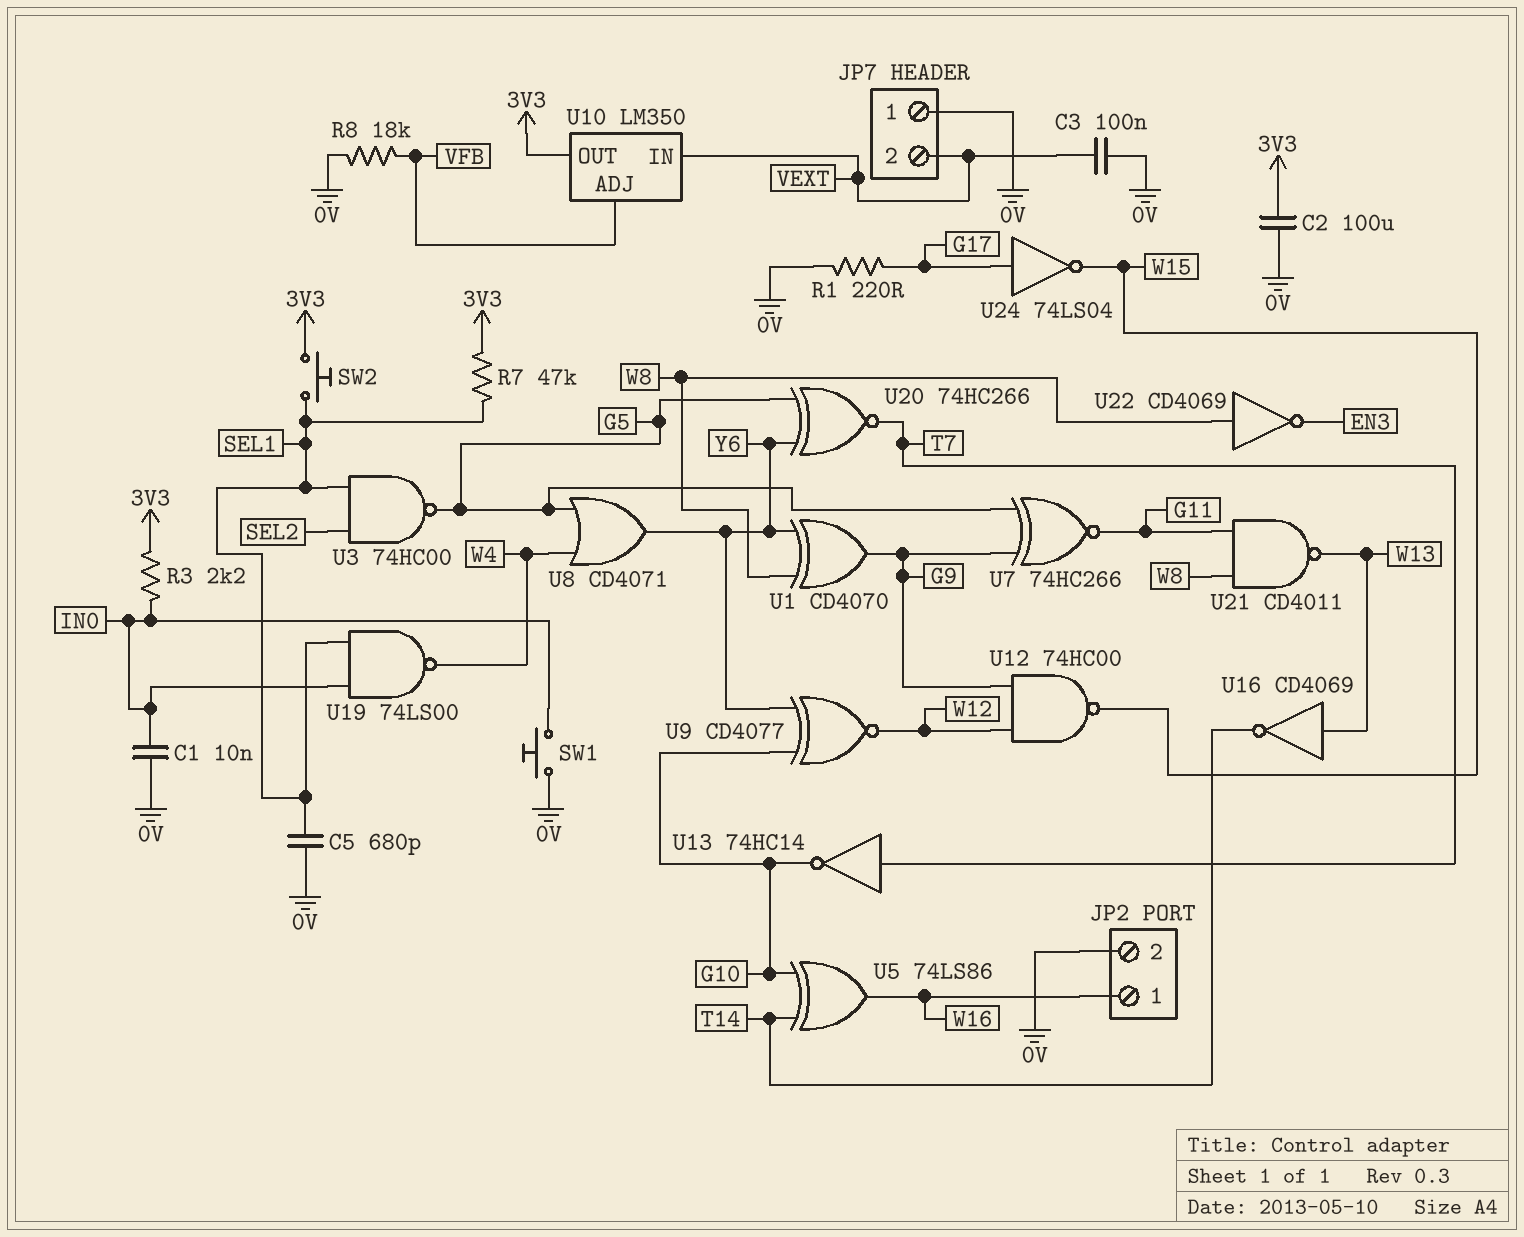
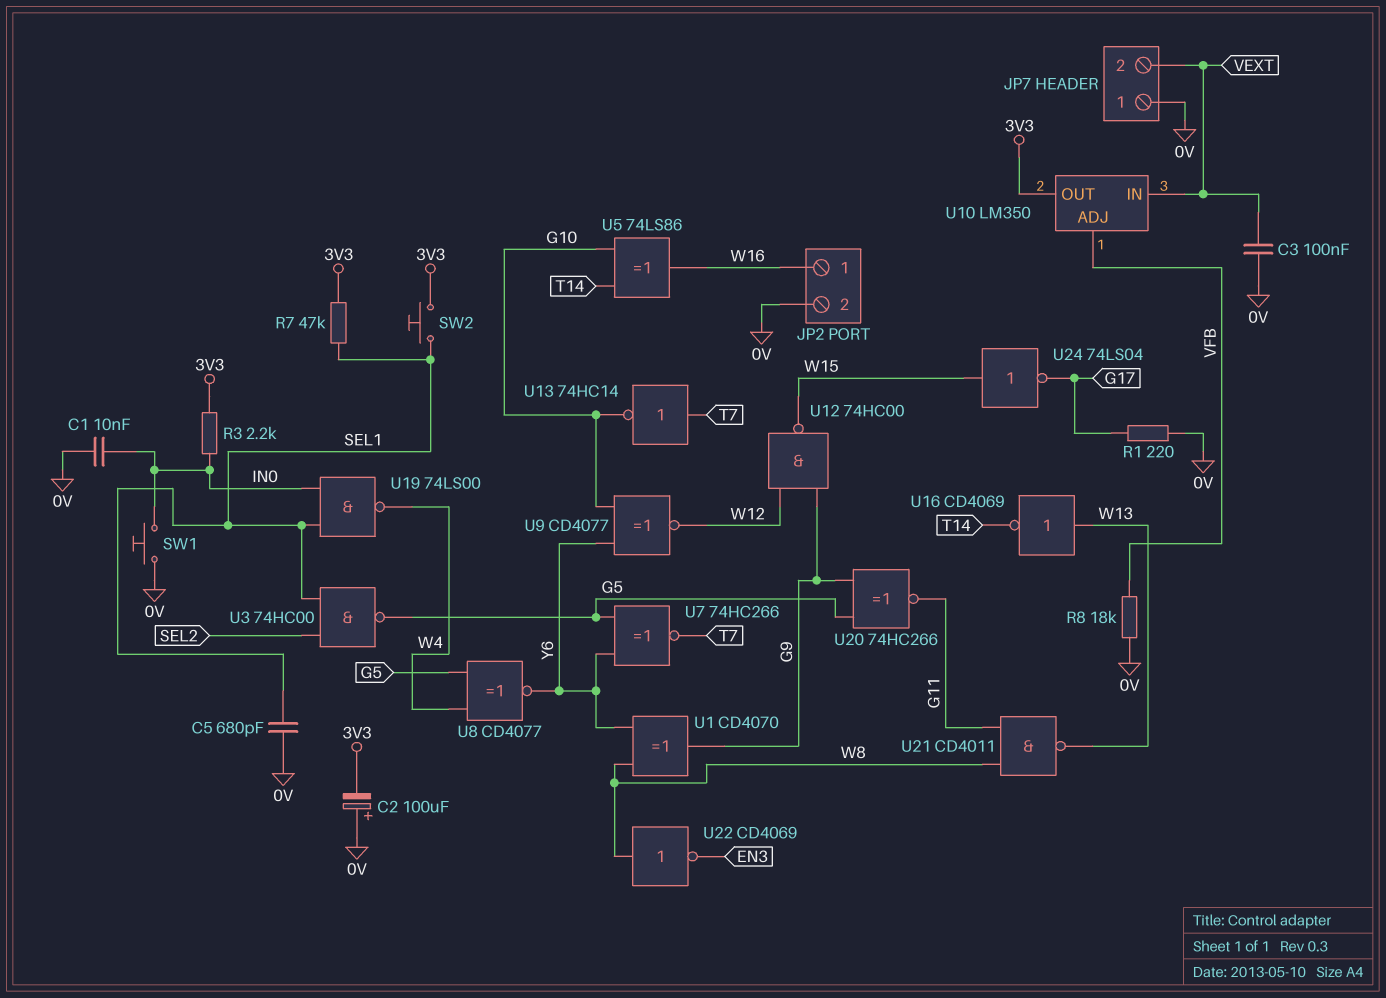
C2: 100uF (0V, 3V3) -> 100uF (plus 0V, minus 3V3)
U7: XNOR 74HC266 (in G5, in G9, out G11) -> XNOR 74HC266 (in G5, in Y6, out T7)
U8: OR CD4071 (in G5, in W4, out Y6) -> XNOR CD4077 (in G5, in W4, out Y6)
U20: XNOR 74HC266 (in G5, in Y6, out T7) -> XNOR 74HC266 (in G5, in G9, out G11)
U24: NOT 74LS04 (in G17, out W15) -> NOT 74LS04 (in W15, out G17)

